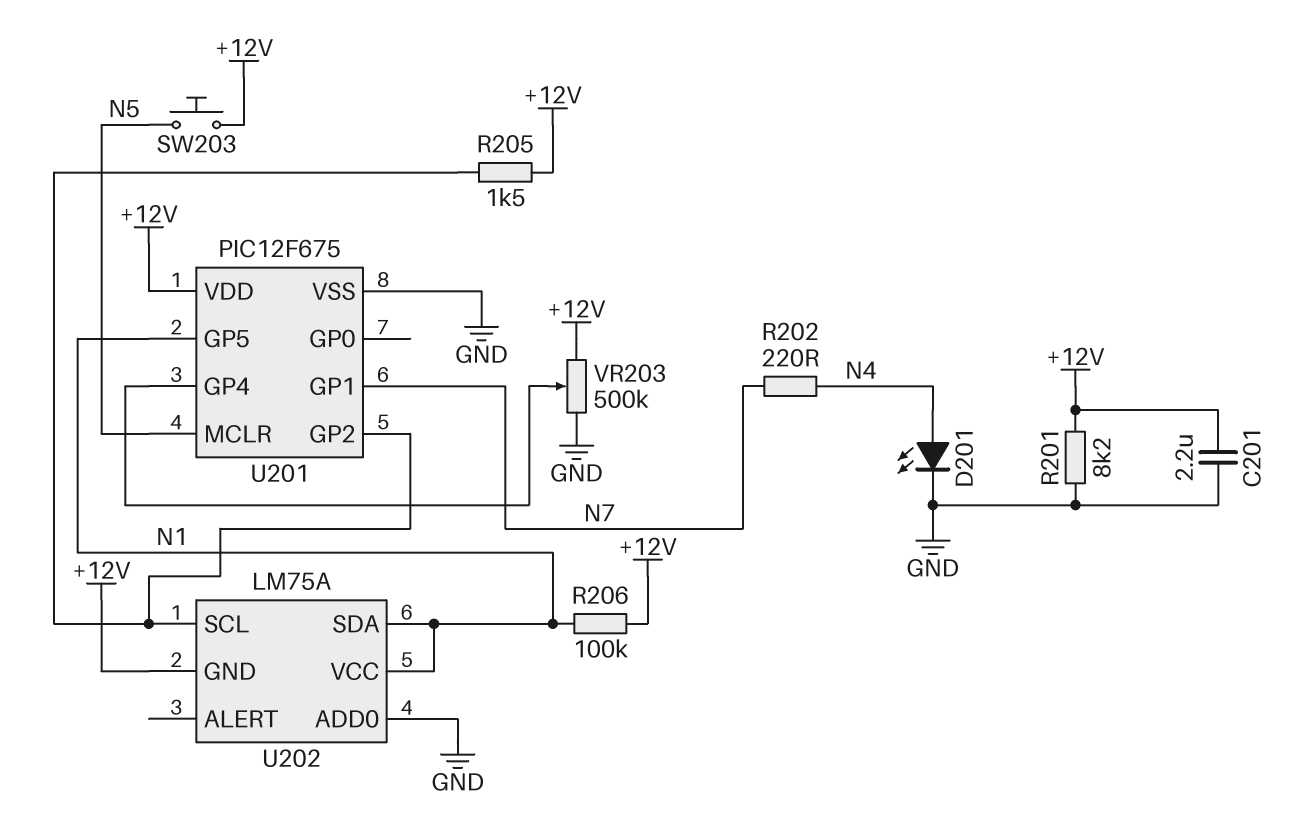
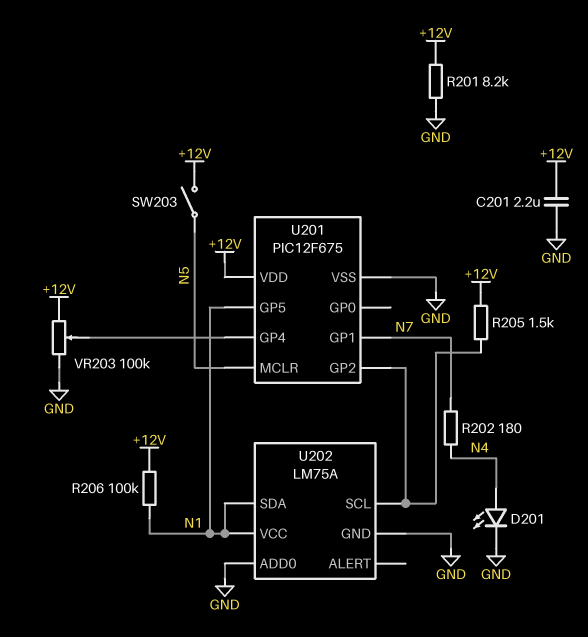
R202: 220 (N4, N7) -> 180 (N4, N7)
SW203: button (+12V, N5) -> switch (+12V, N5)
U202 pin GND: +12V -> GND
VR203: 500k (+12V, GND, wiper U201/GP4) -> 100k (+12V, GND, wiper U201/GP4)

